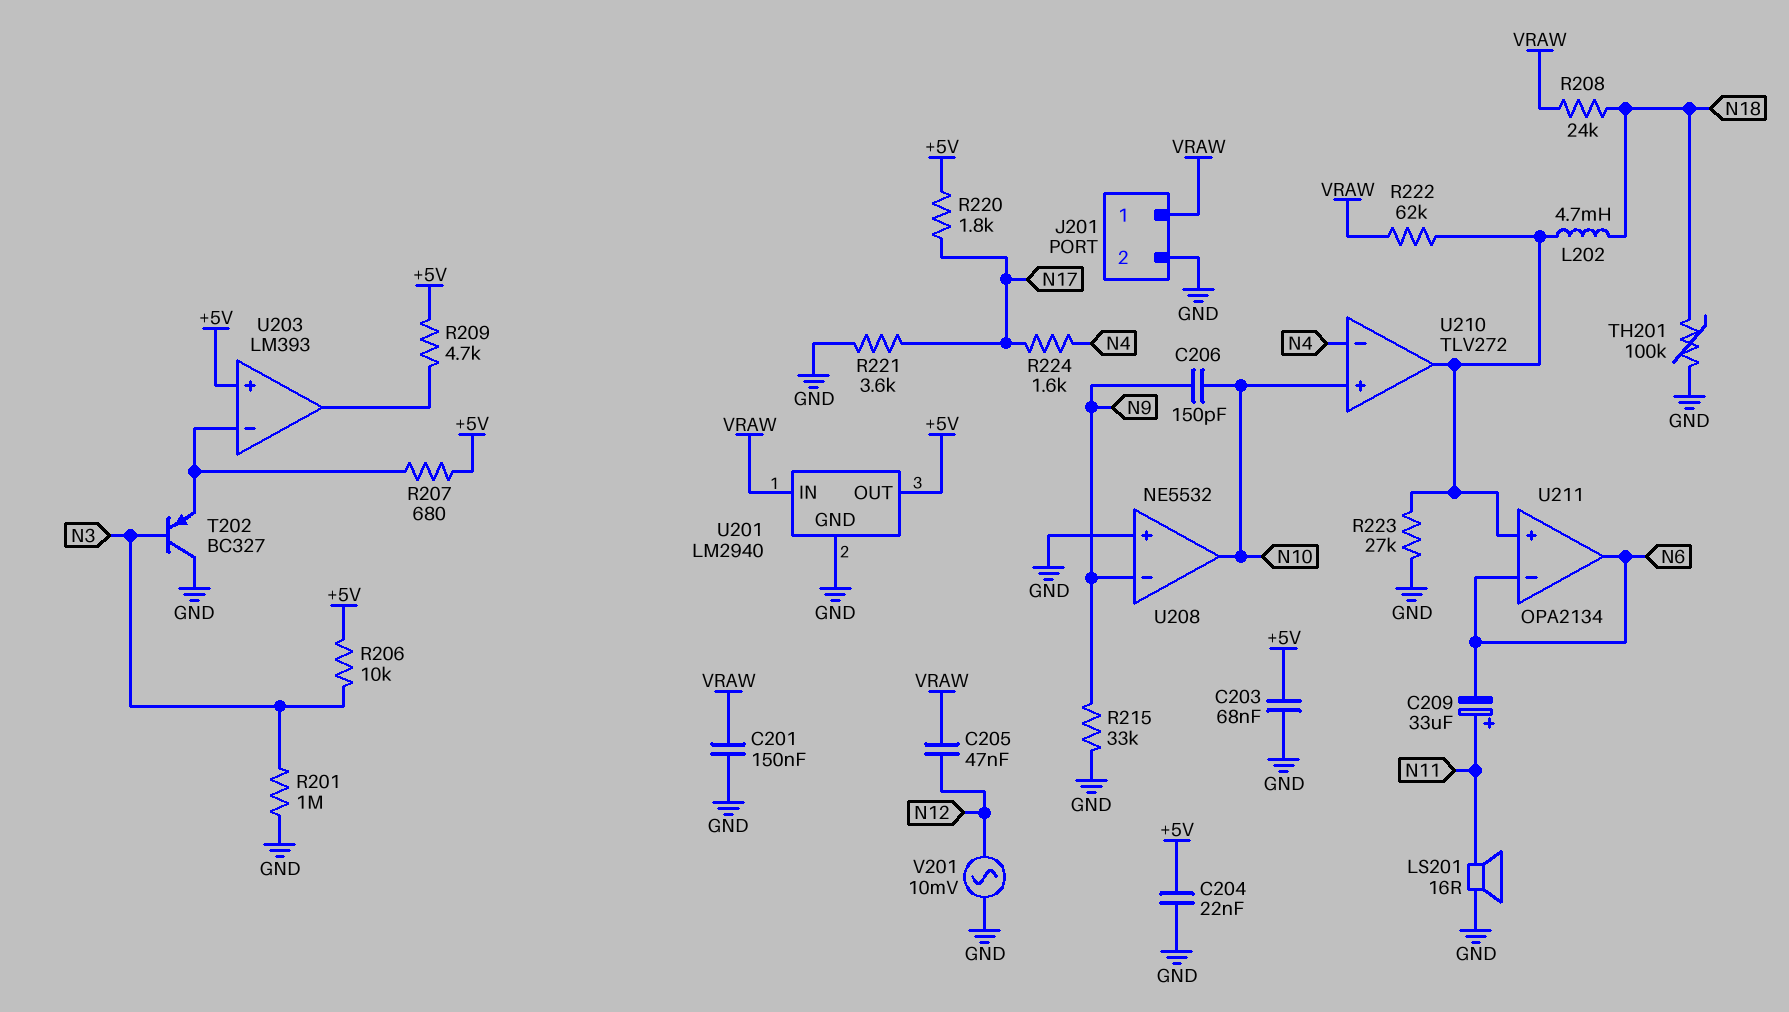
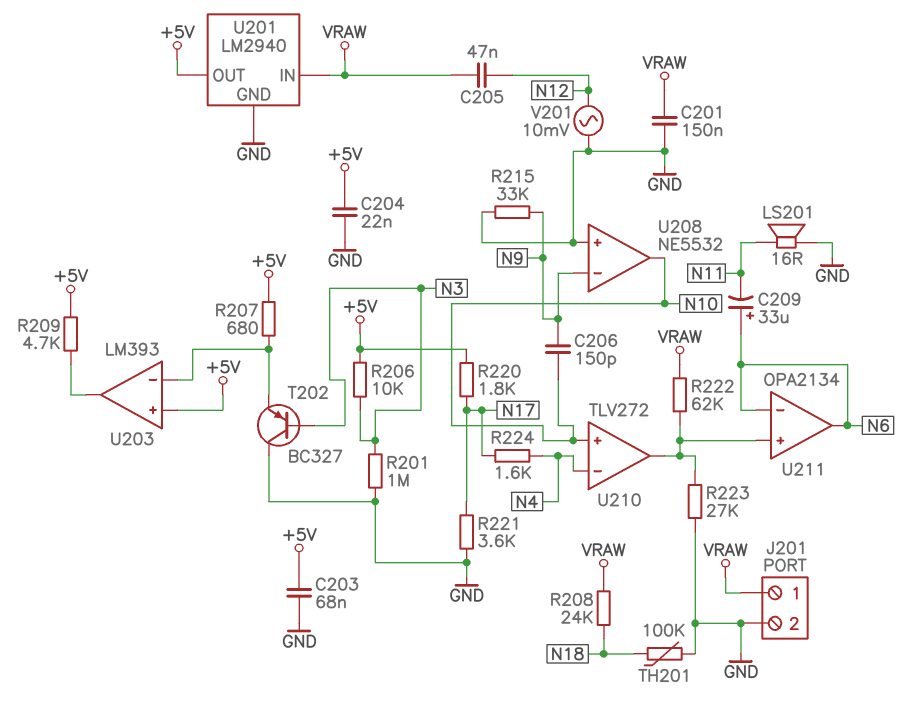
C209: 33uF (plus N11, minus N6) -> 33uF (plus N6, minus N11)
L202: 4.7mH (N18, U210/out) -> none

